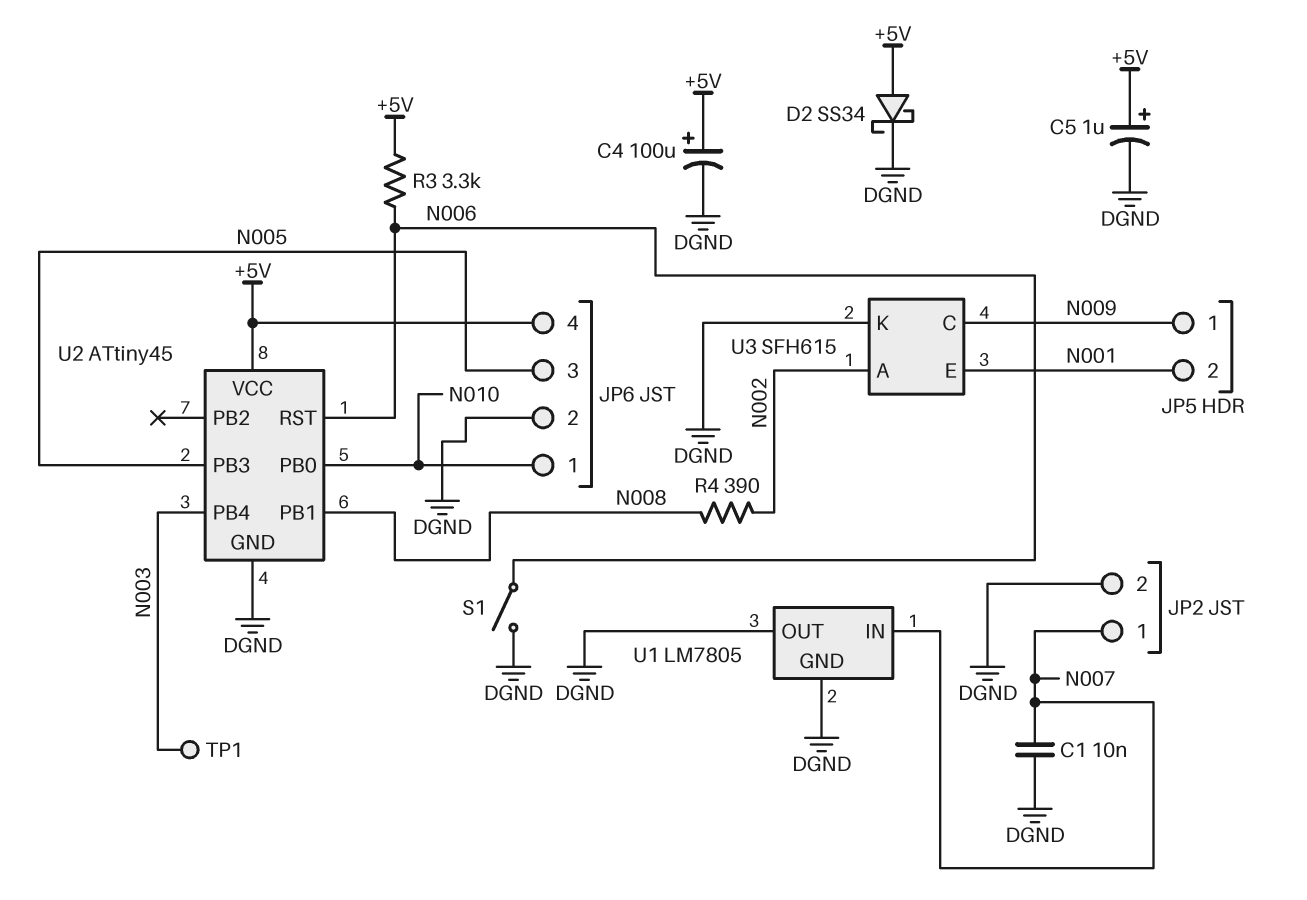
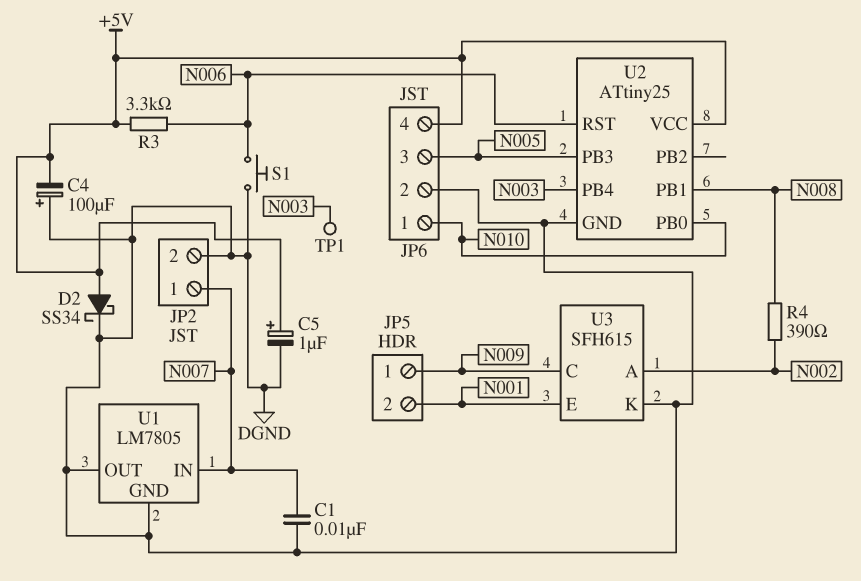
C4: 100uF (plus +5V, minus DGND) -> 100uF (plus DGND, minus +5V)
S1: switch (DGND, N006) -> button (DGND, N006)
U2: ATtiny45 -> ATtiny25

